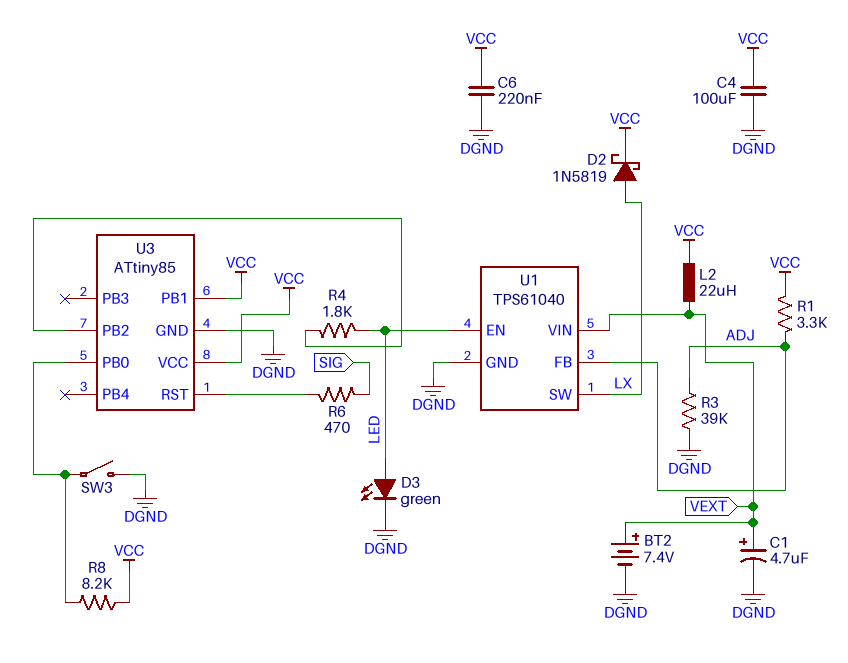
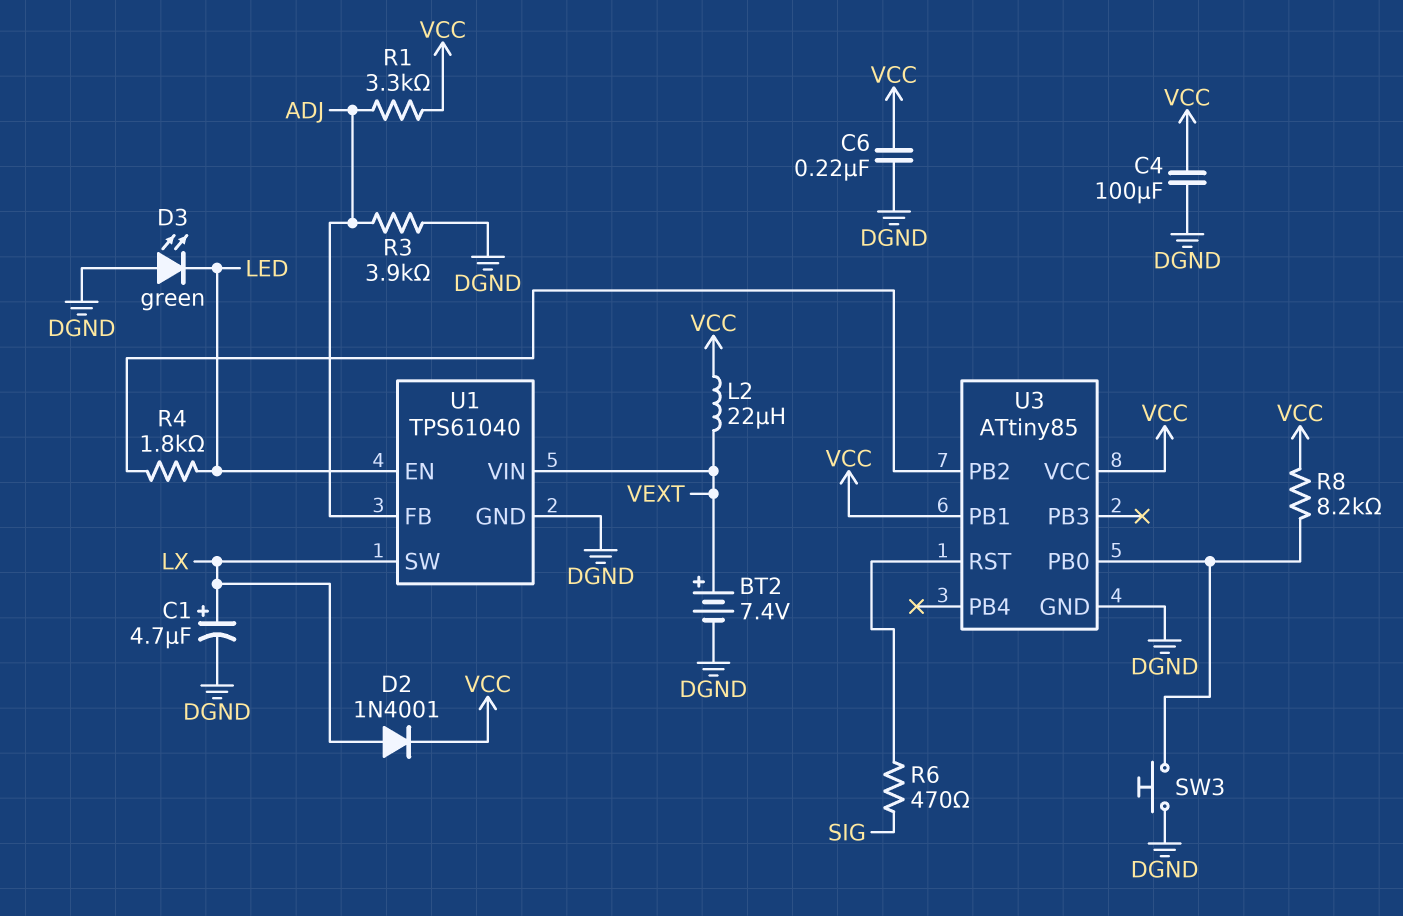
C1: 4.7uF (plus VEXT, minus DGND) -> 4.7uF (plus LX, minus DGND)
D2: schottky 1N5819 (A LX, K VCC) -> diode 1N4001 (A LX, K VCC)
D3: LED green (A LED, K DGND) -> LED green (A DGND, K LED)
R3: 39k (ADJ, DGND) -> 3.9k (ADJ, DGND)
SW3: switch (DGND, U3/PB0) -> button (DGND, U3/PB0)

